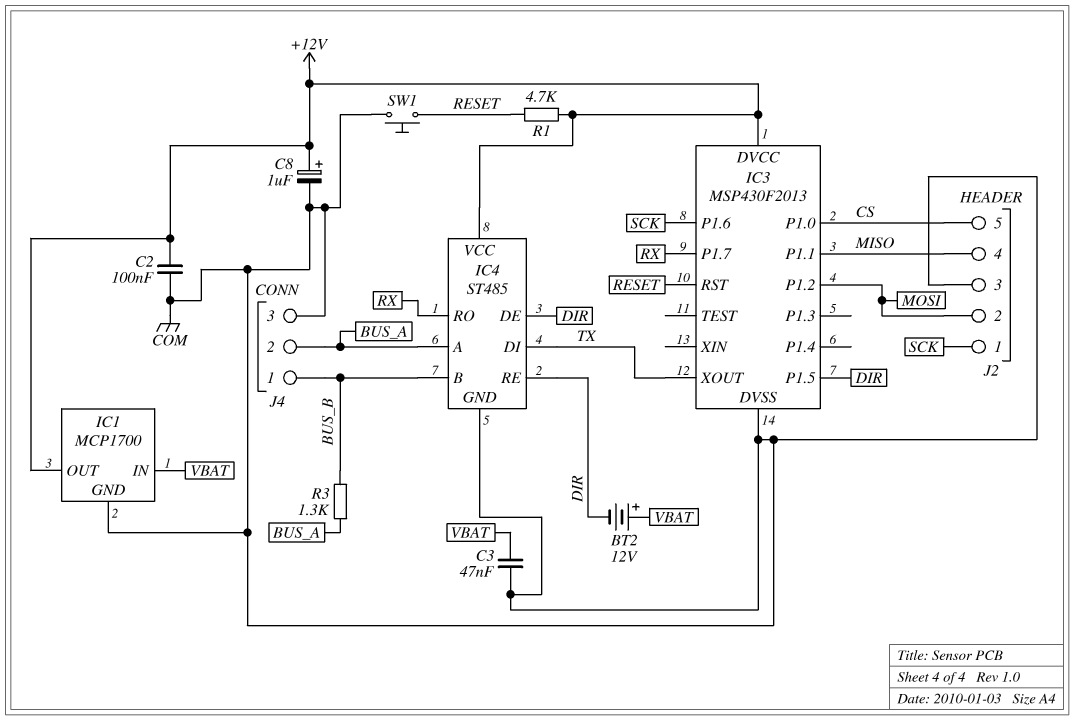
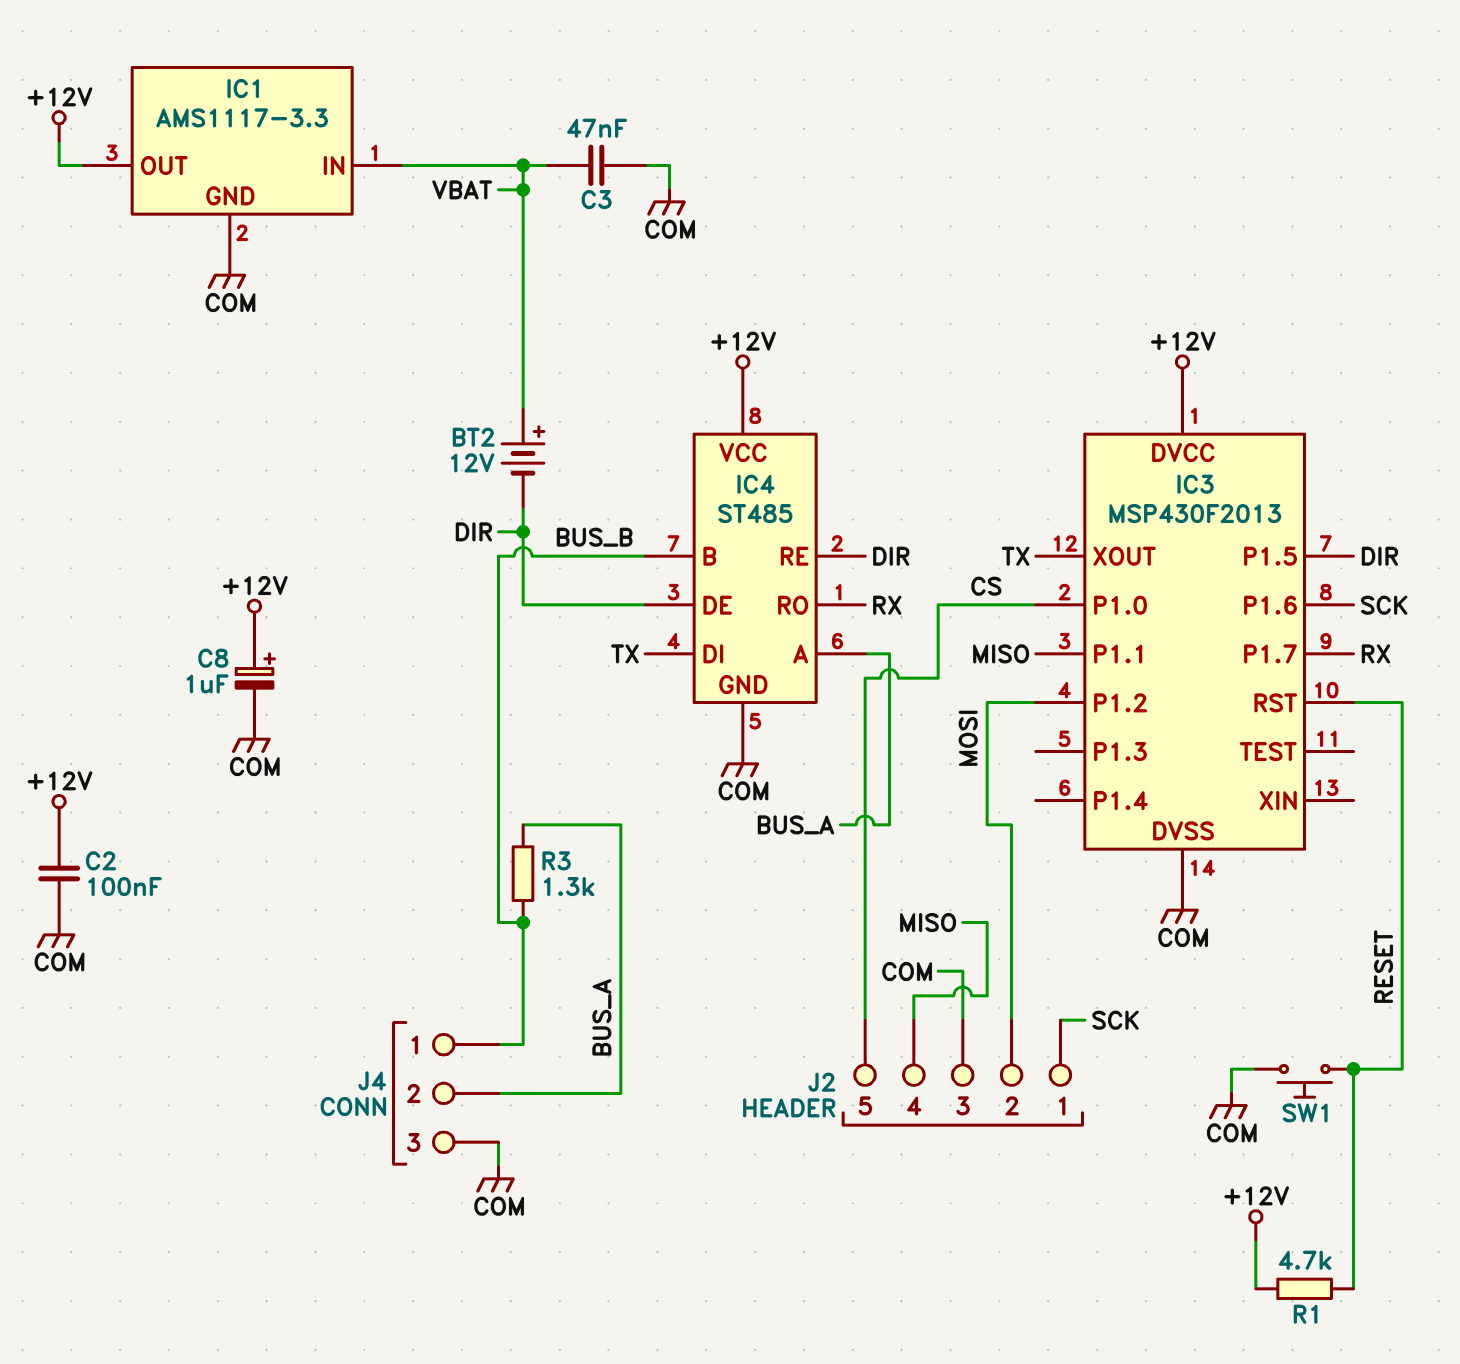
IC1: MCP1700 -> AMS1117-3.3

